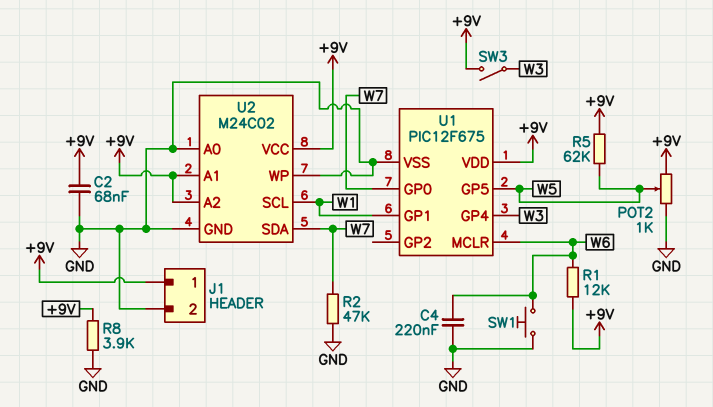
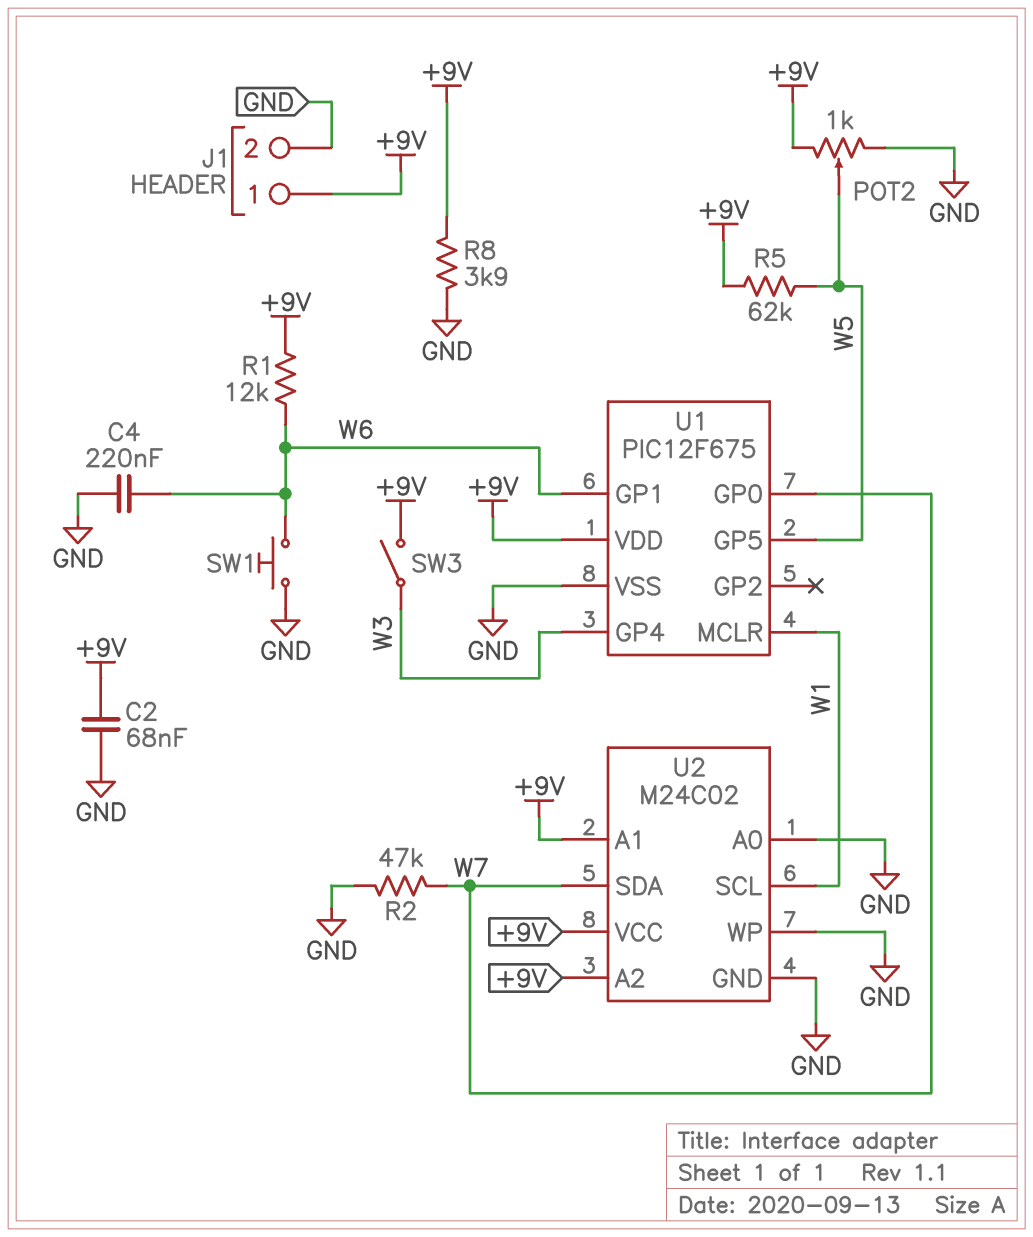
U1 pin GP1: W1 -> W6
U1 pin MCLR: W6 -> W1

